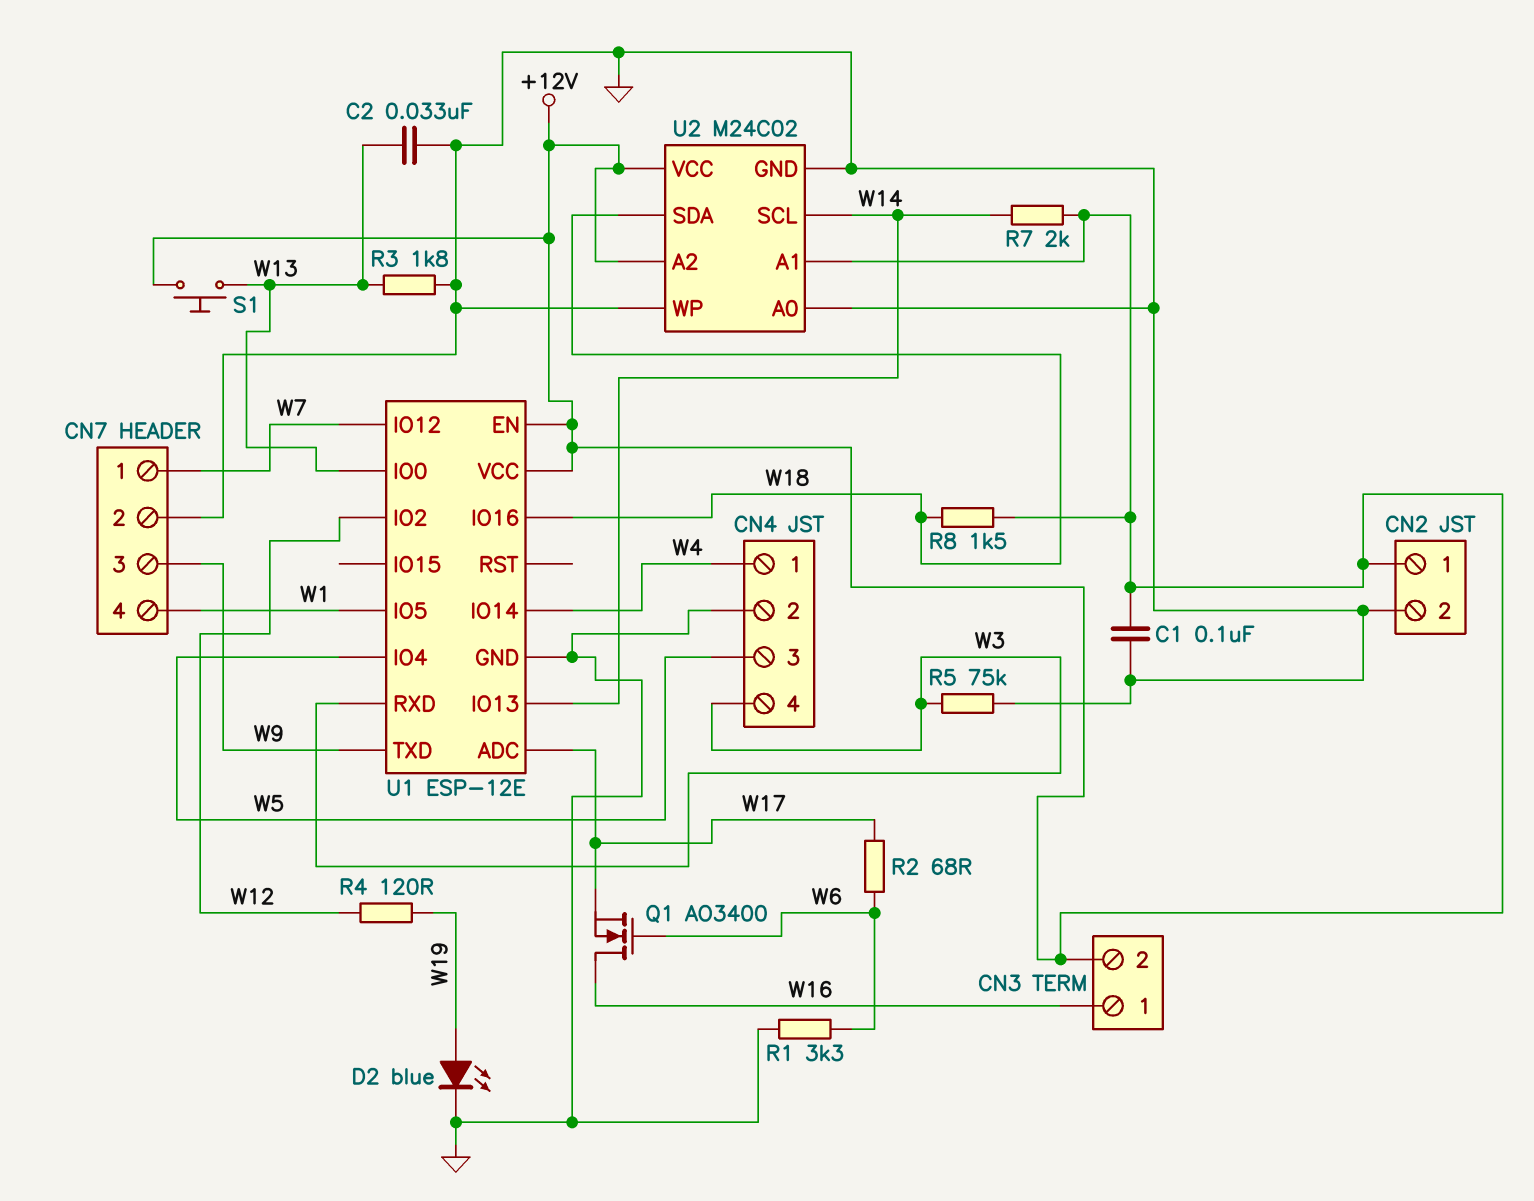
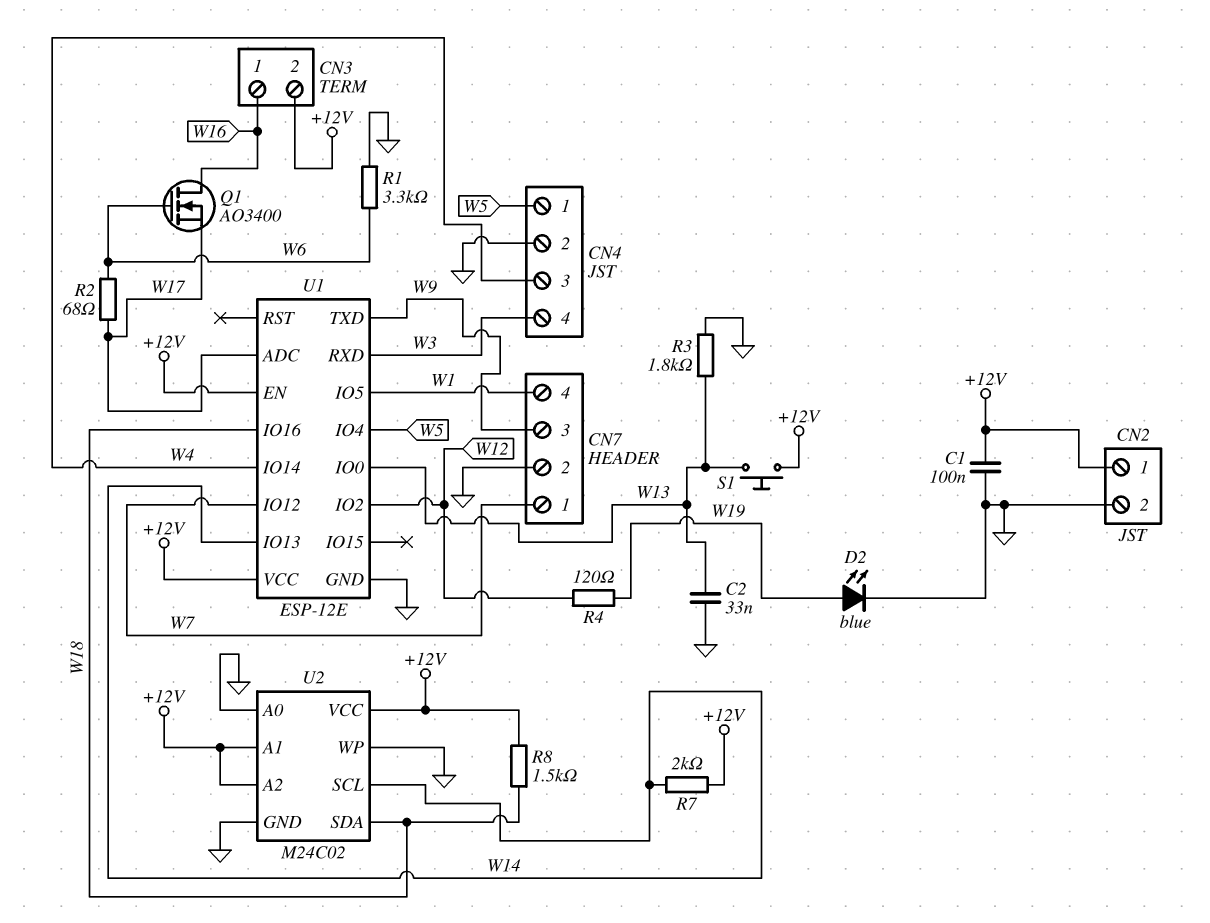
CN4 pin 1: W4 -> W5
CN4 pin 3: W5 -> W4
R5: 75k (GND, W3) -> none

